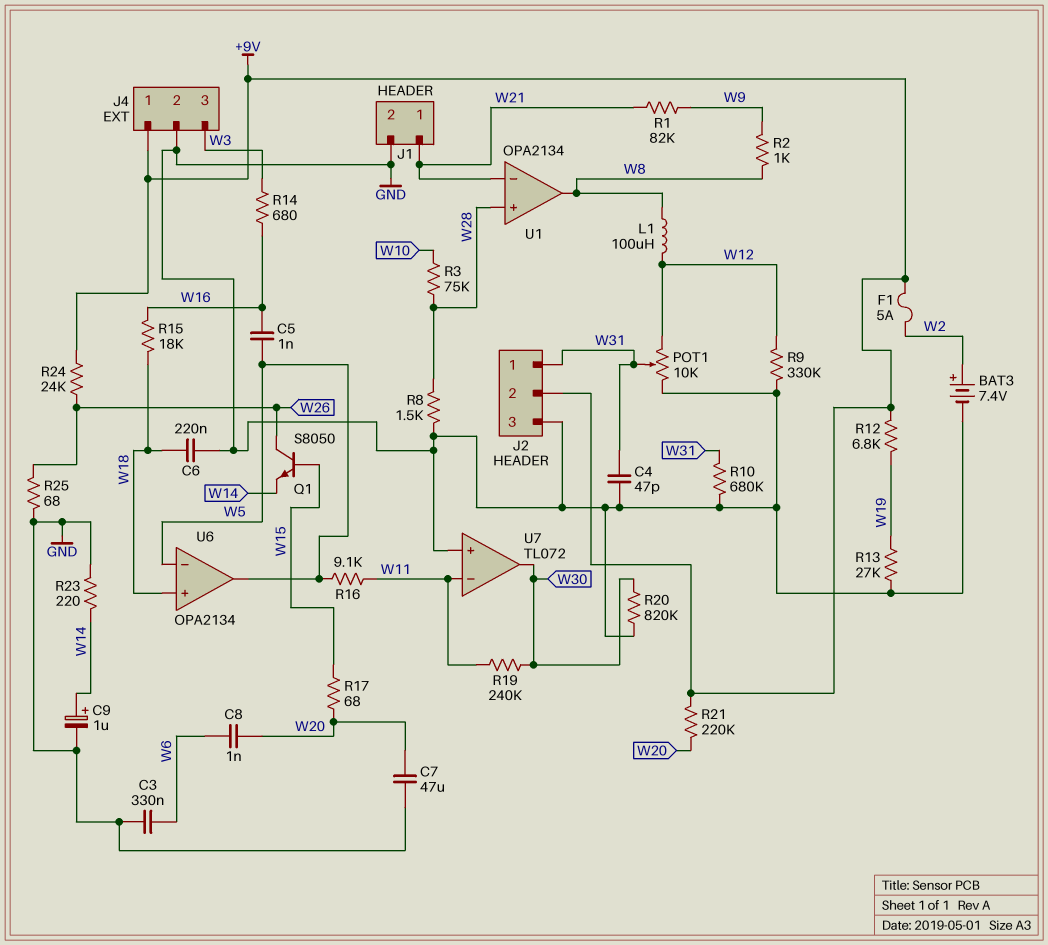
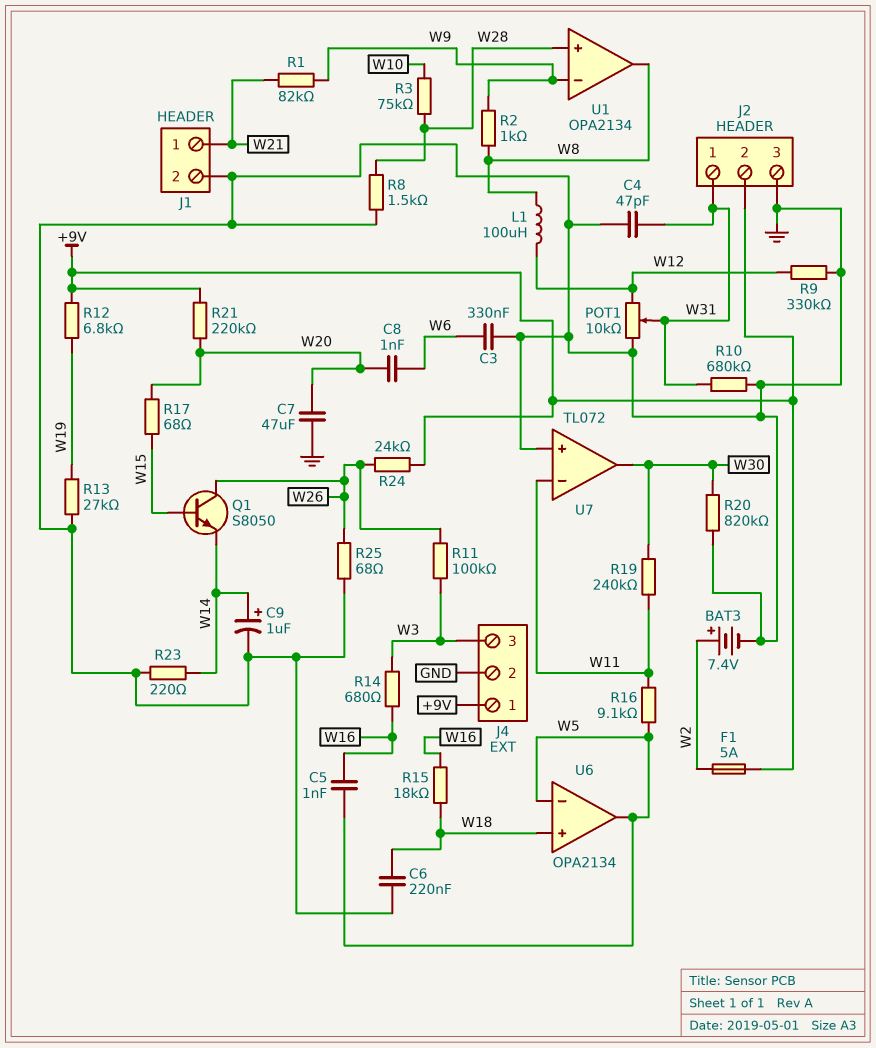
R11: none -> 100k (W3, W26)
U1 pin in-: W21 -> W9

